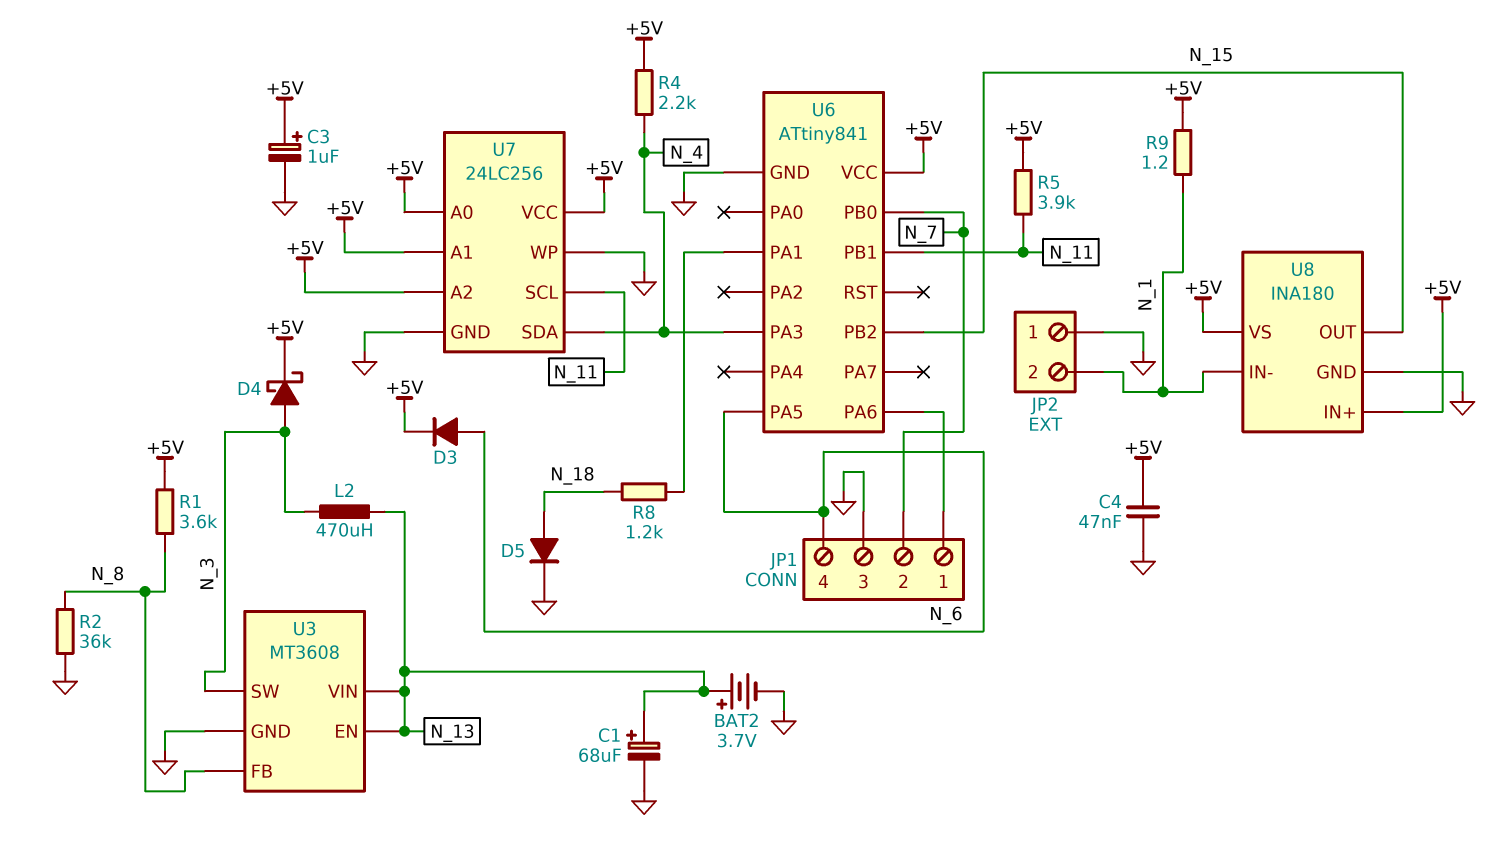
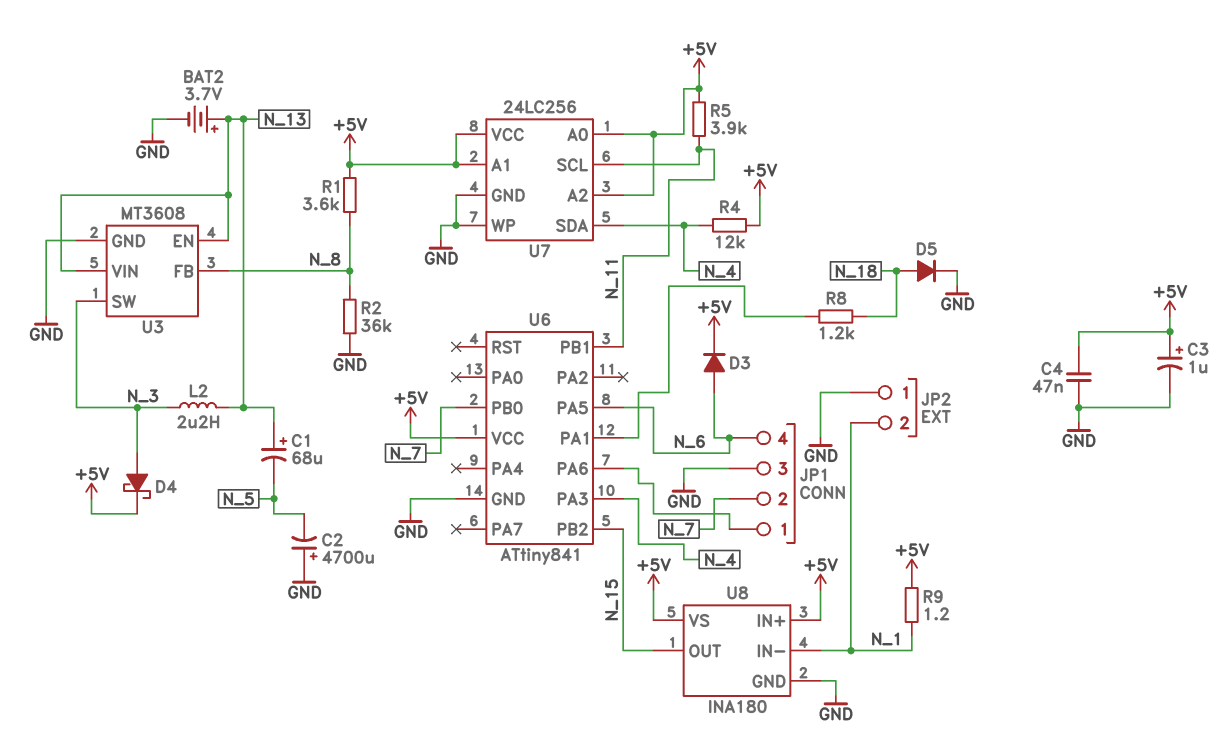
C1: 68uF (plus N_13, minus GND) -> 68uF (plus N_13, minus N_5)
C2: none -> 4700uF (plus GND, minus N_5)
L2: 470uH (N_3, N_13) -> 2.2uH (N_3, N_13)
R4: 2.2k (+5V, N_4) -> 12k (+5V, N_4)

